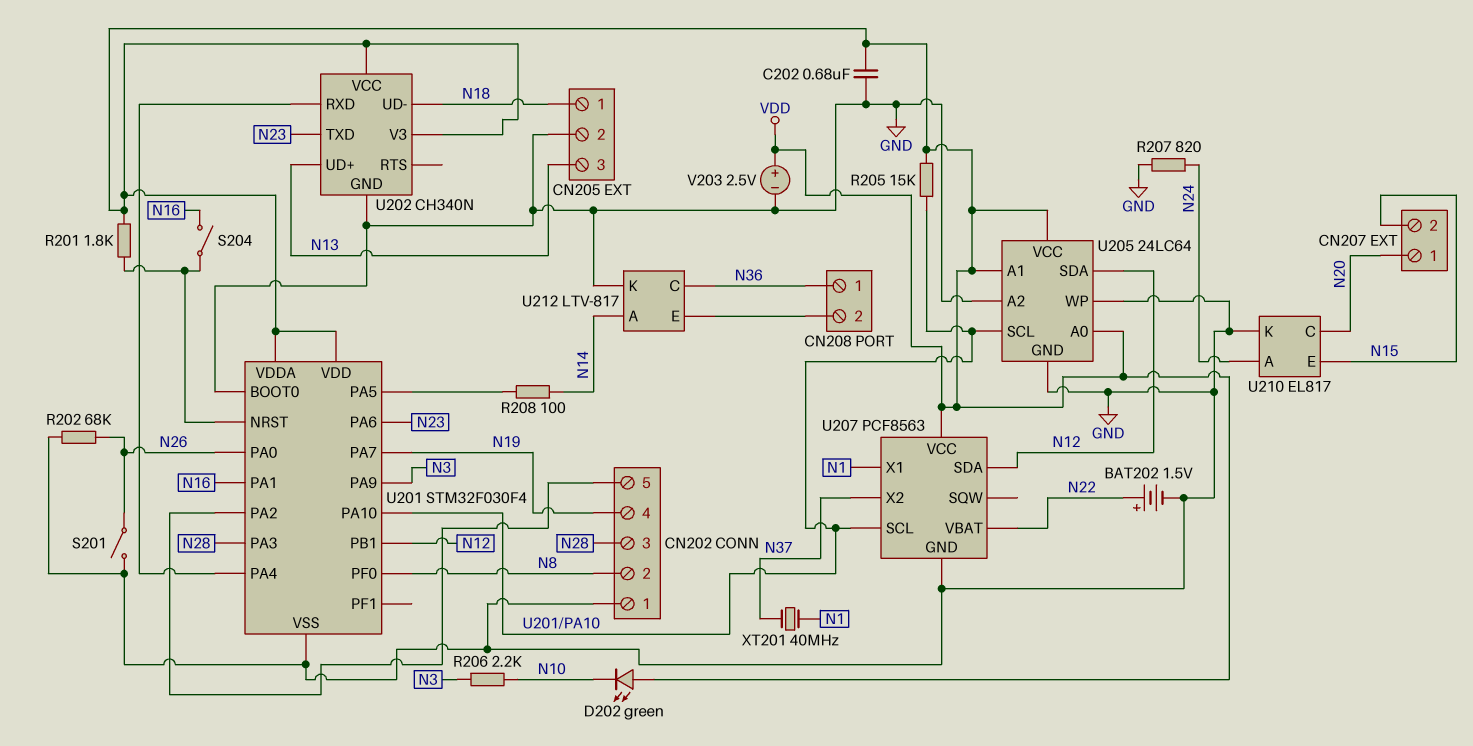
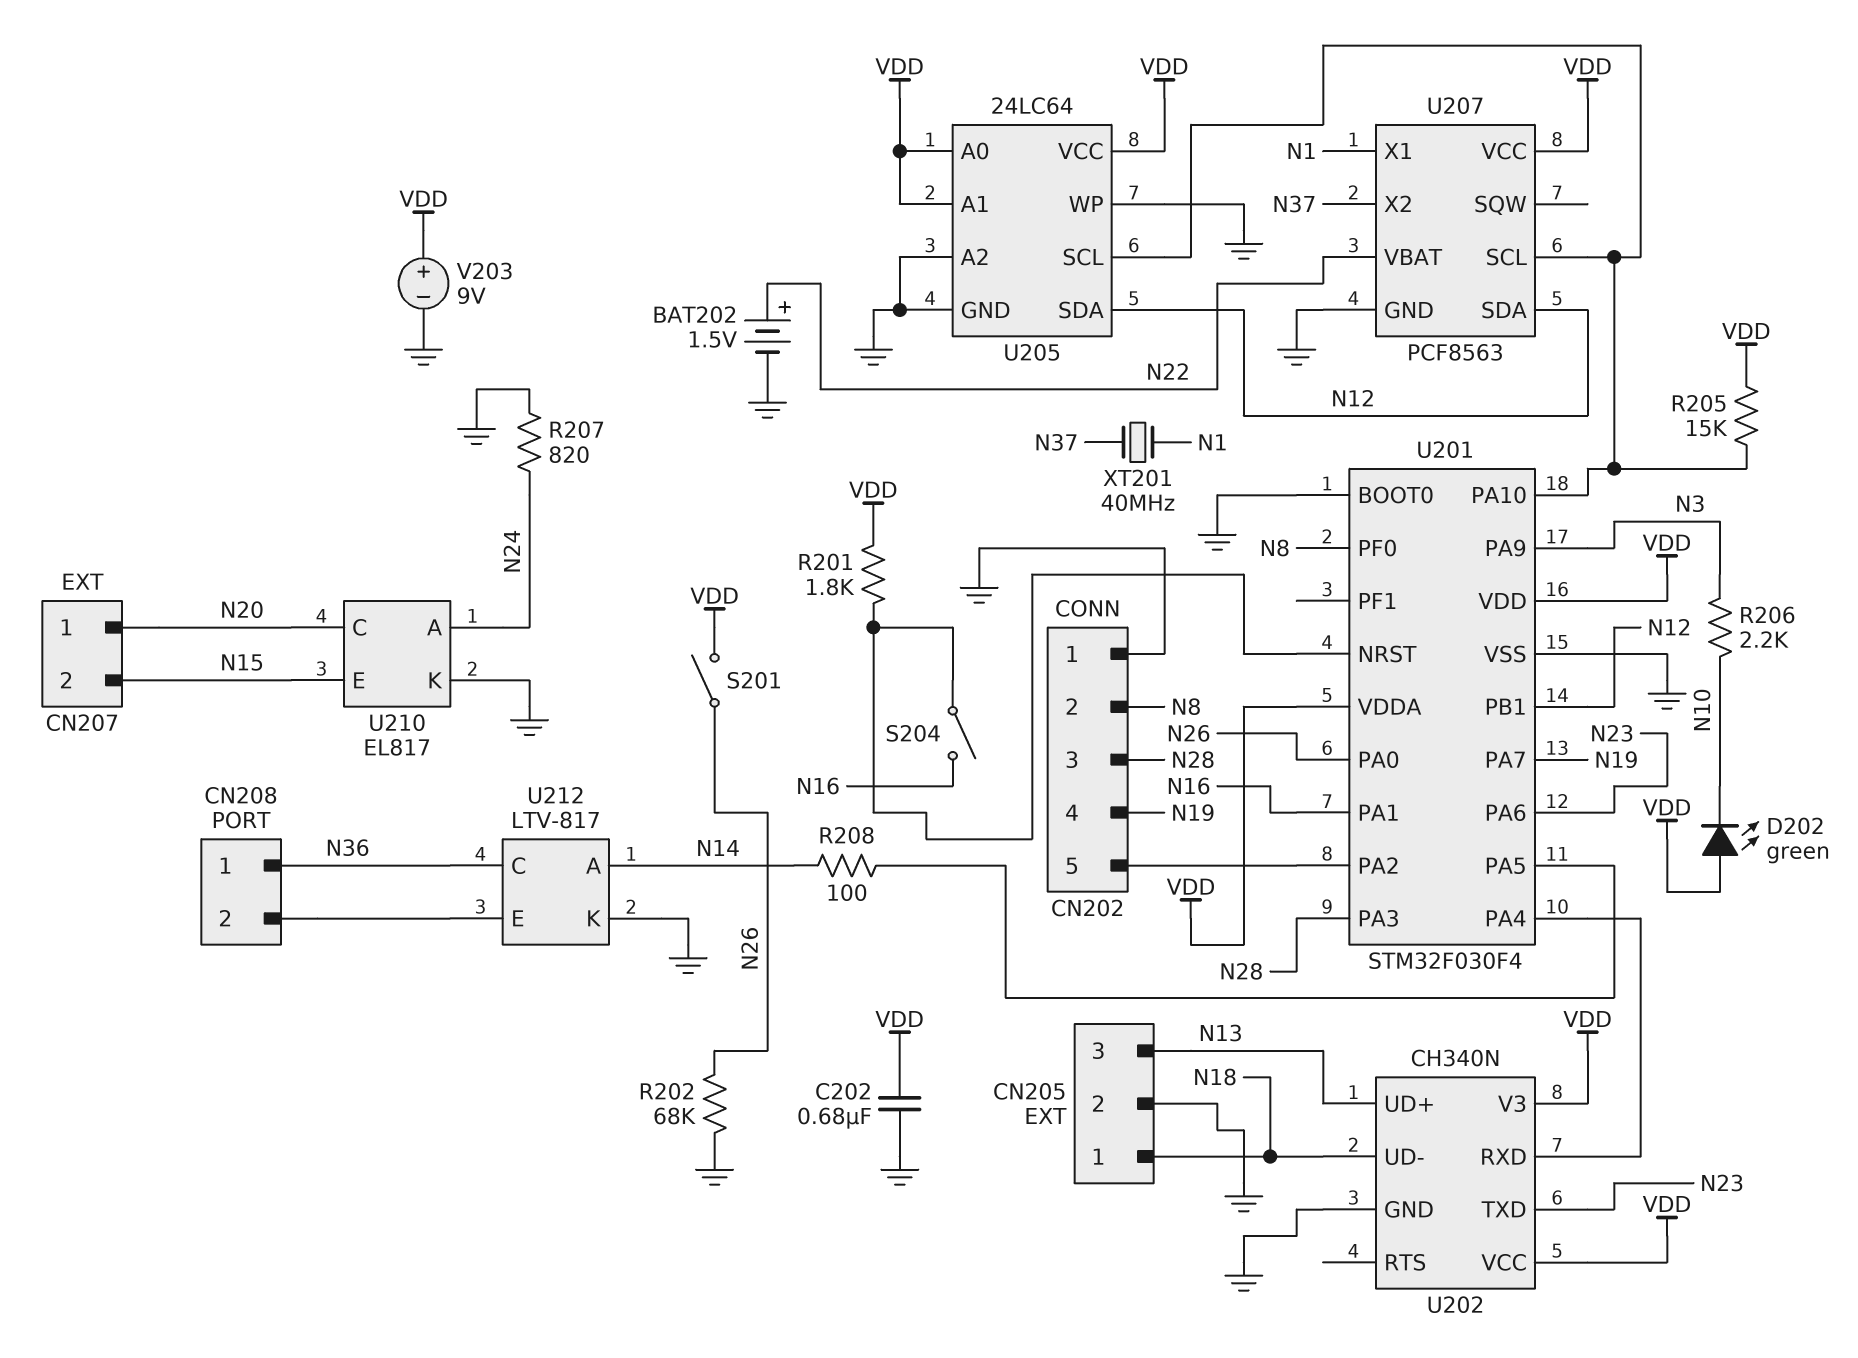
S201: switch (GND, N26) -> switch (N26, VDD)
V203: 2.5V (plus VDD, minus GND) -> 9V (plus VDD, minus GND)

